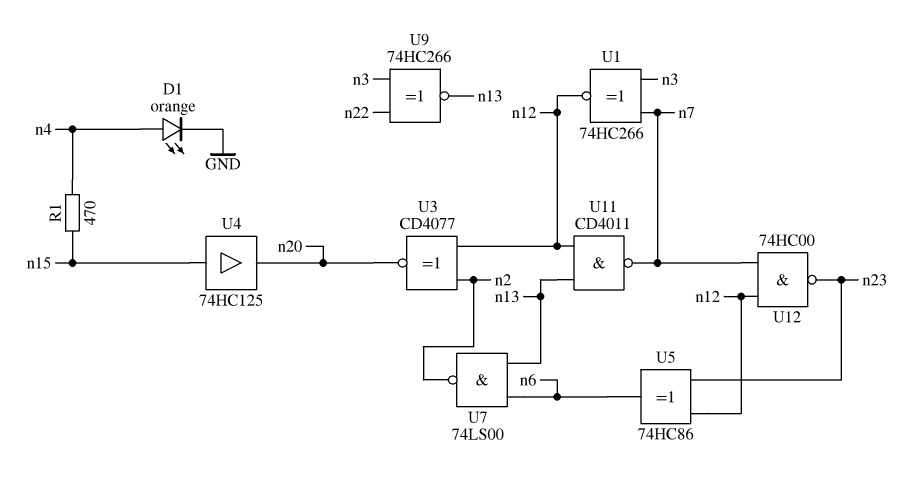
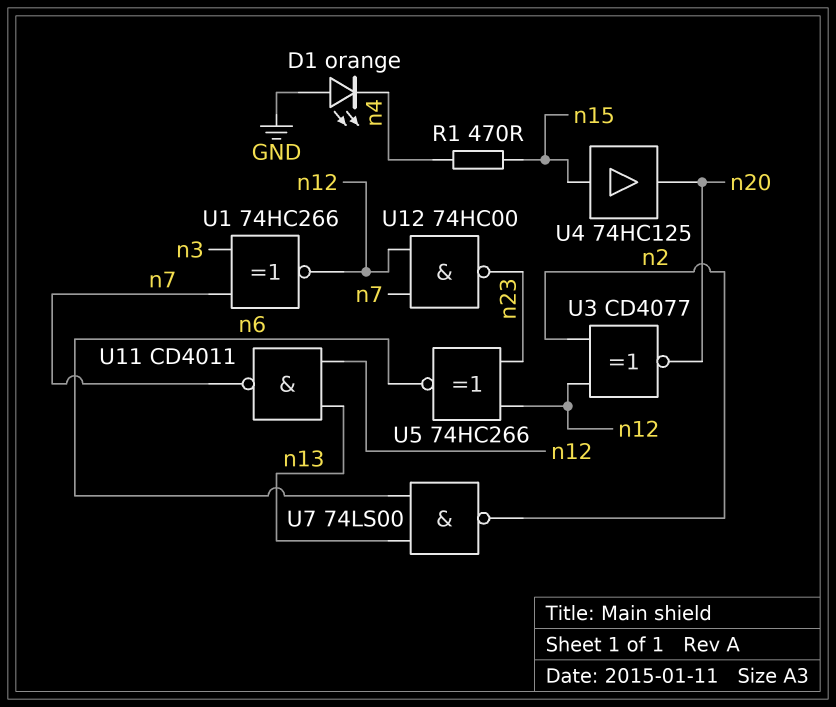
D1: LED orange (A n4, K GND) -> LED orange (A GND, K n4)
U5: XOR 74HC86 (in n12, in n23, out n6) -> XNOR 74HC266 (in n12, in n23, out n6)
U9: XNOR 74HC266 (in n3, in n22, out n13) -> none

